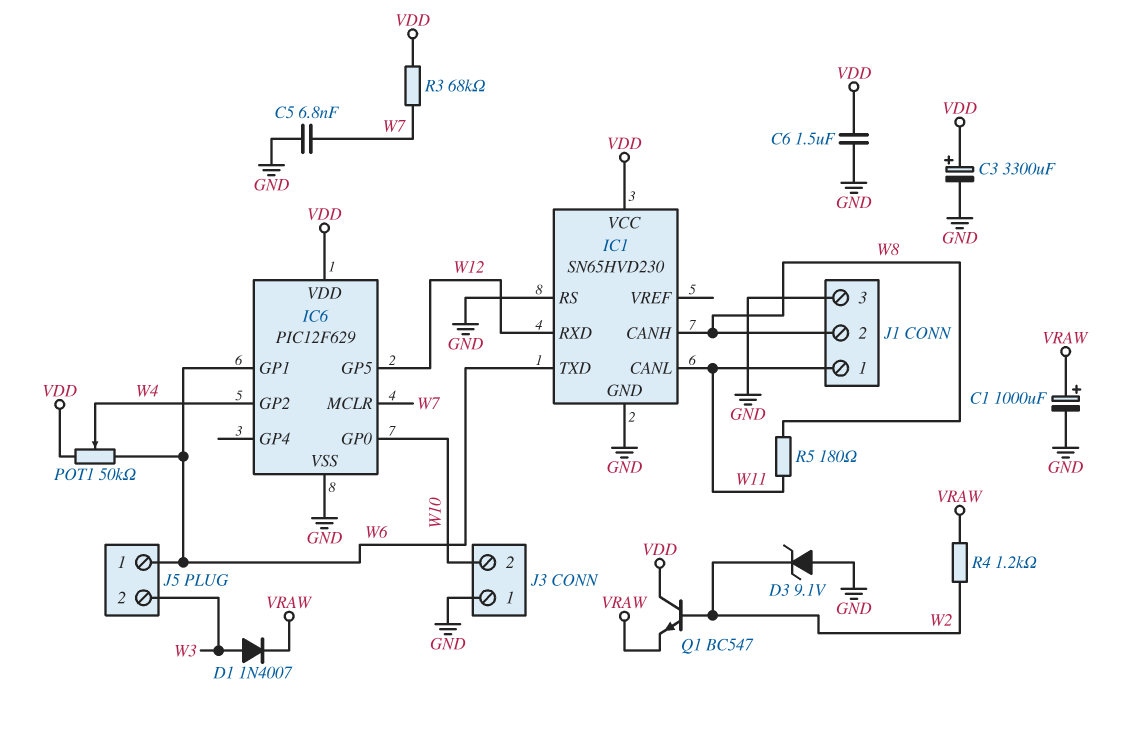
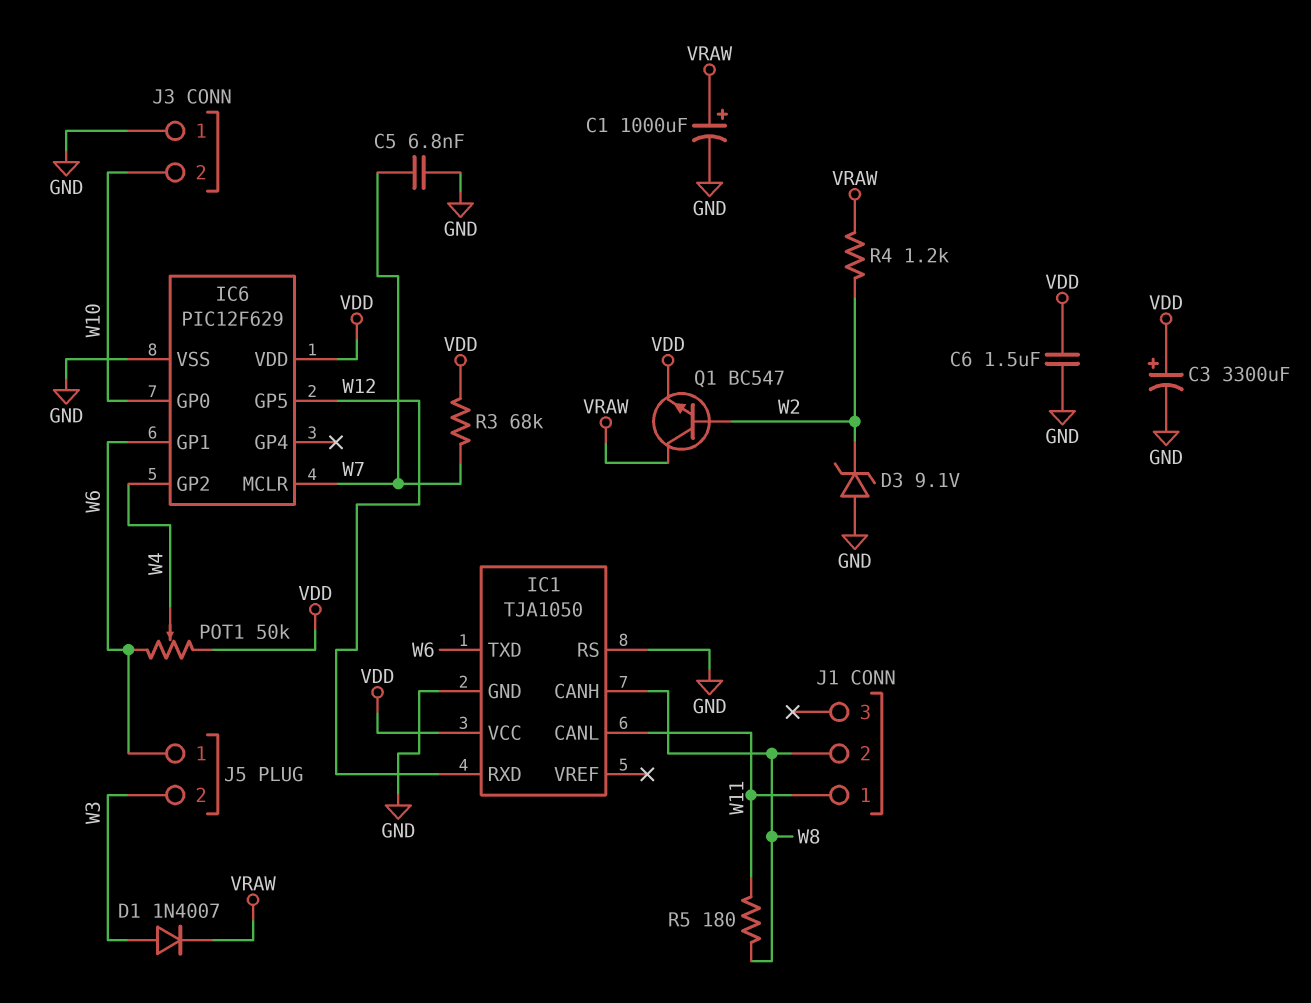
IC1: SN65HVD230 -> TJA1050
J1 pin 3: GND -> none
Q1: NPN BC547 (B W2, C VDD, E VRAW) -> NPN BC547 (B W2, C VRAW, E VDD)

